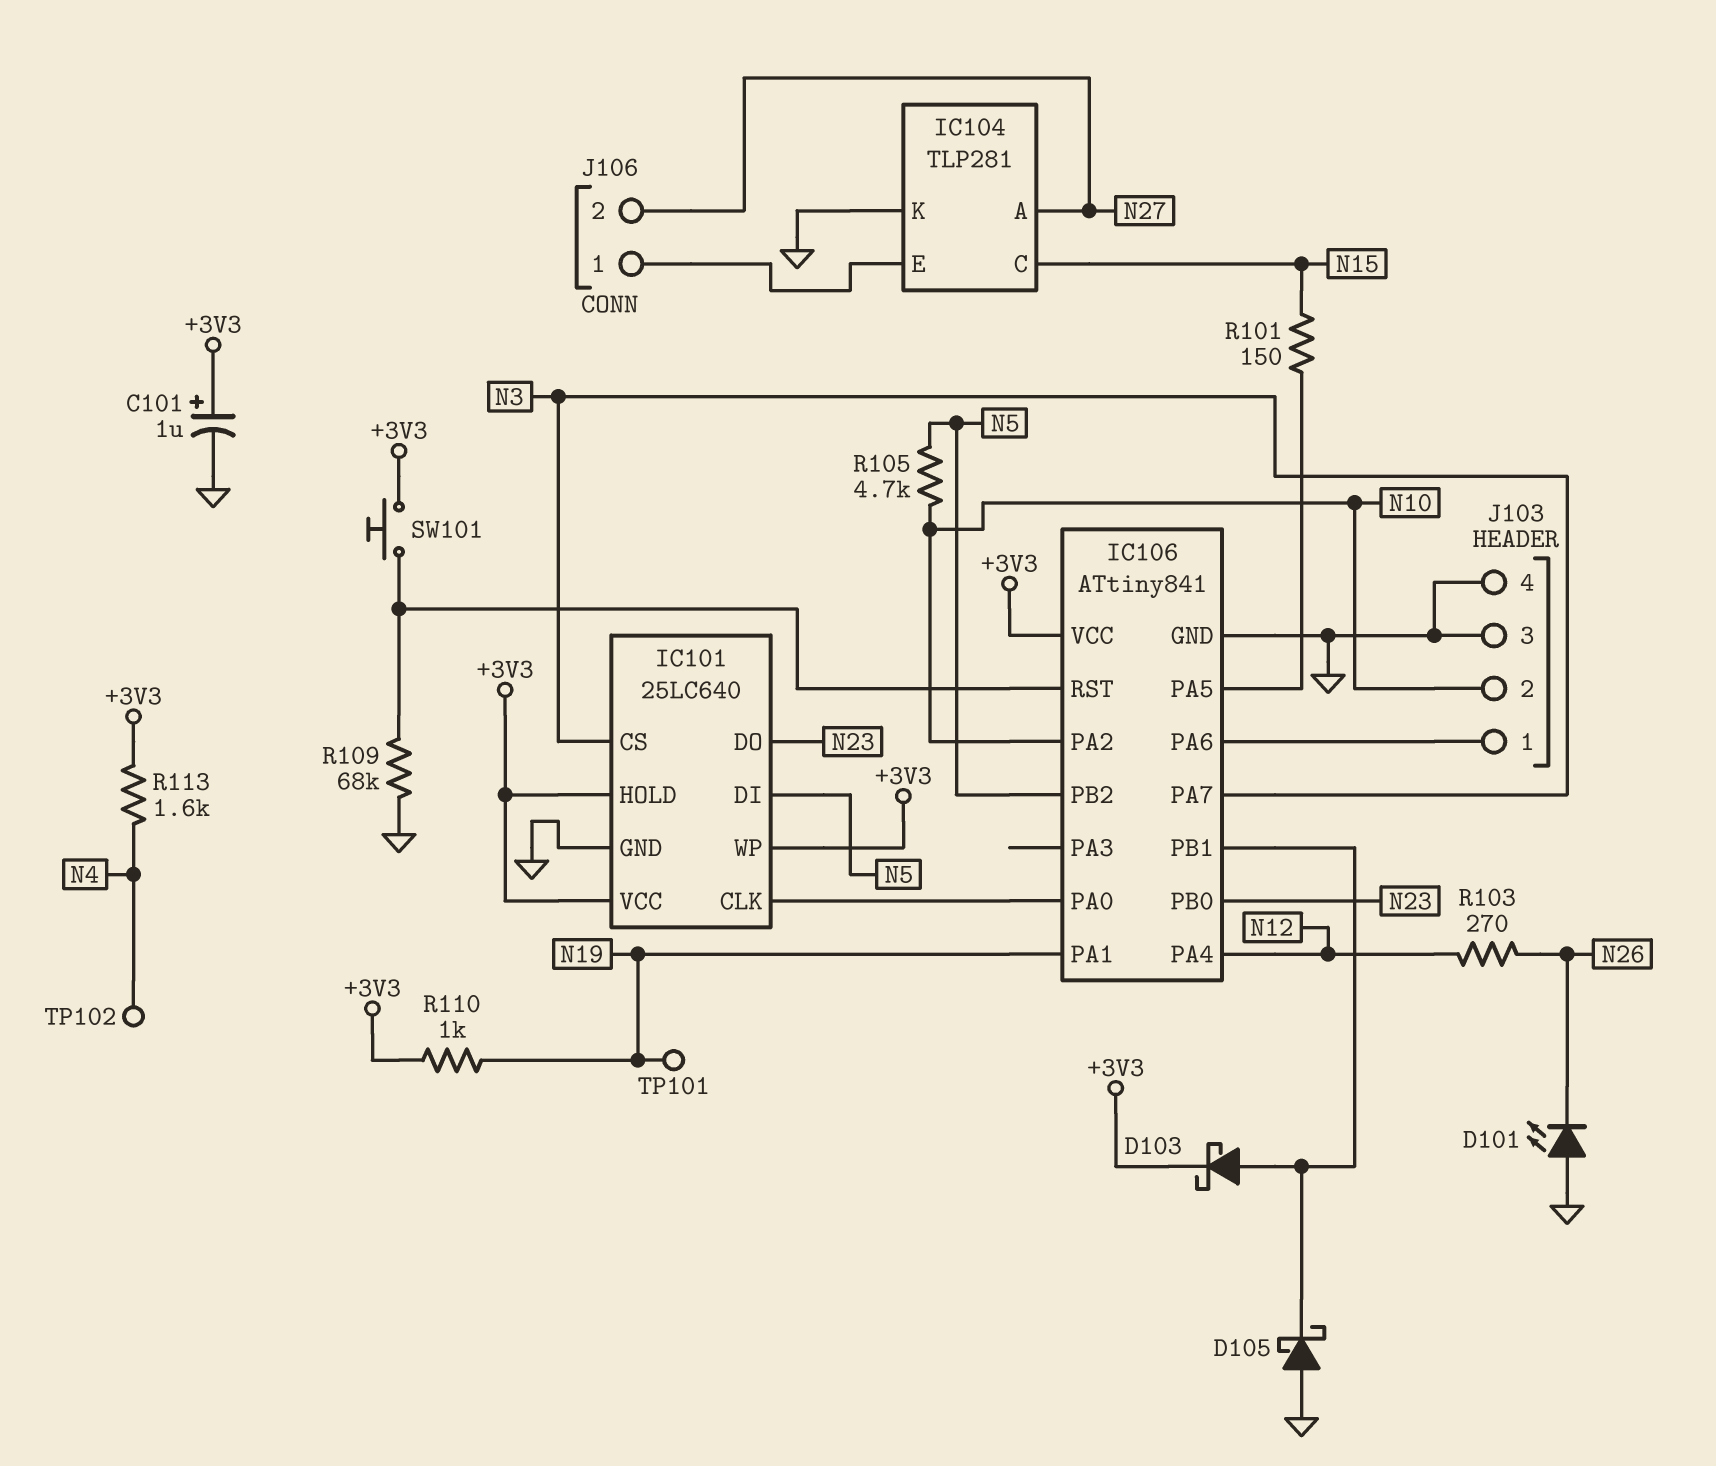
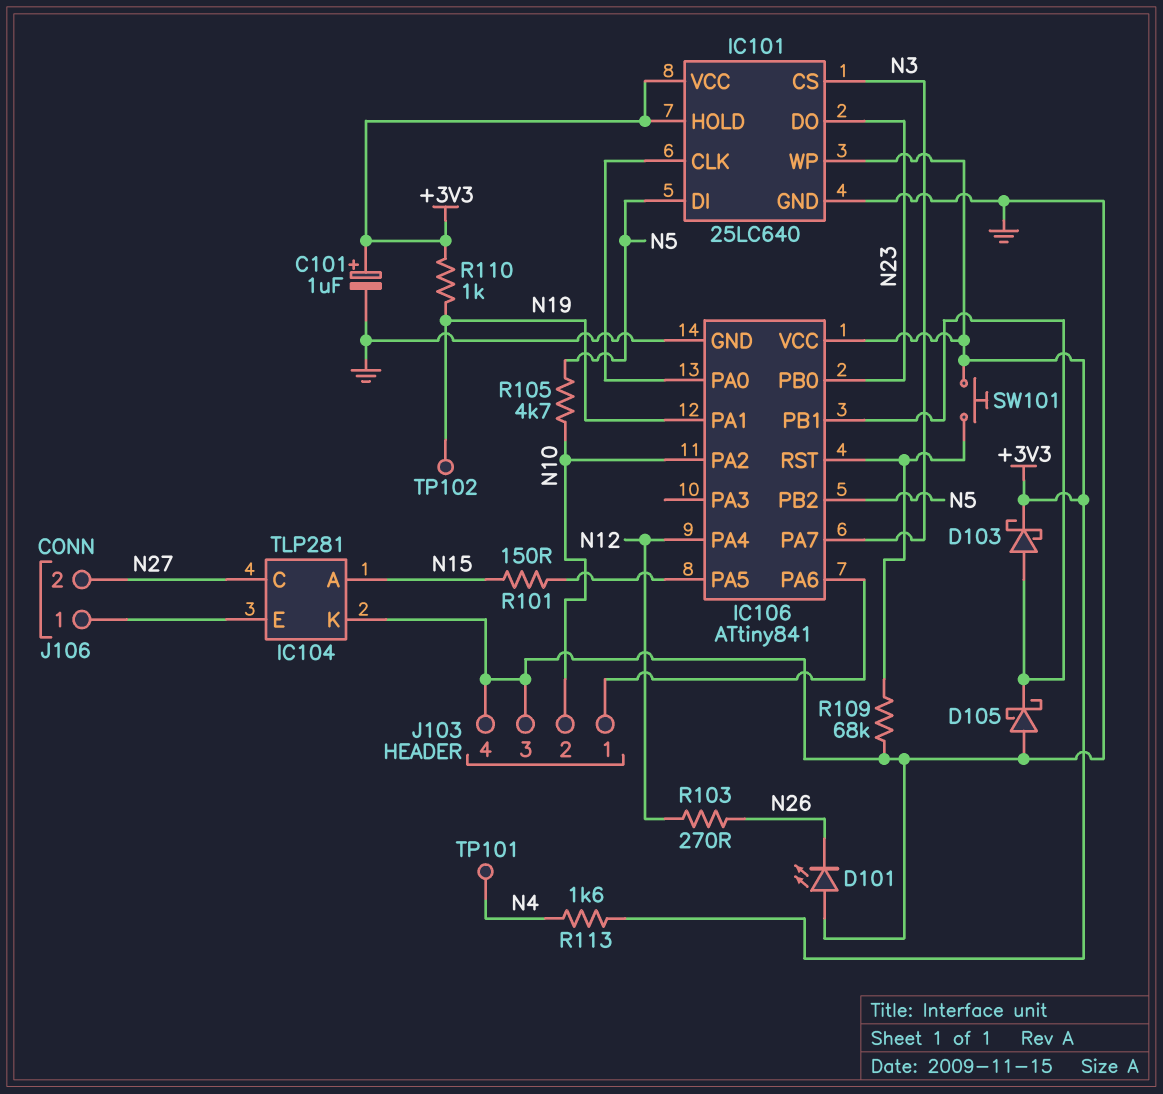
IC104 pin A: N27 -> N15
IC104 pin C: N15 -> N27
TP101: test point (N19) -> test point (N4)
TP102: test point (N4) -> test point (N19)

